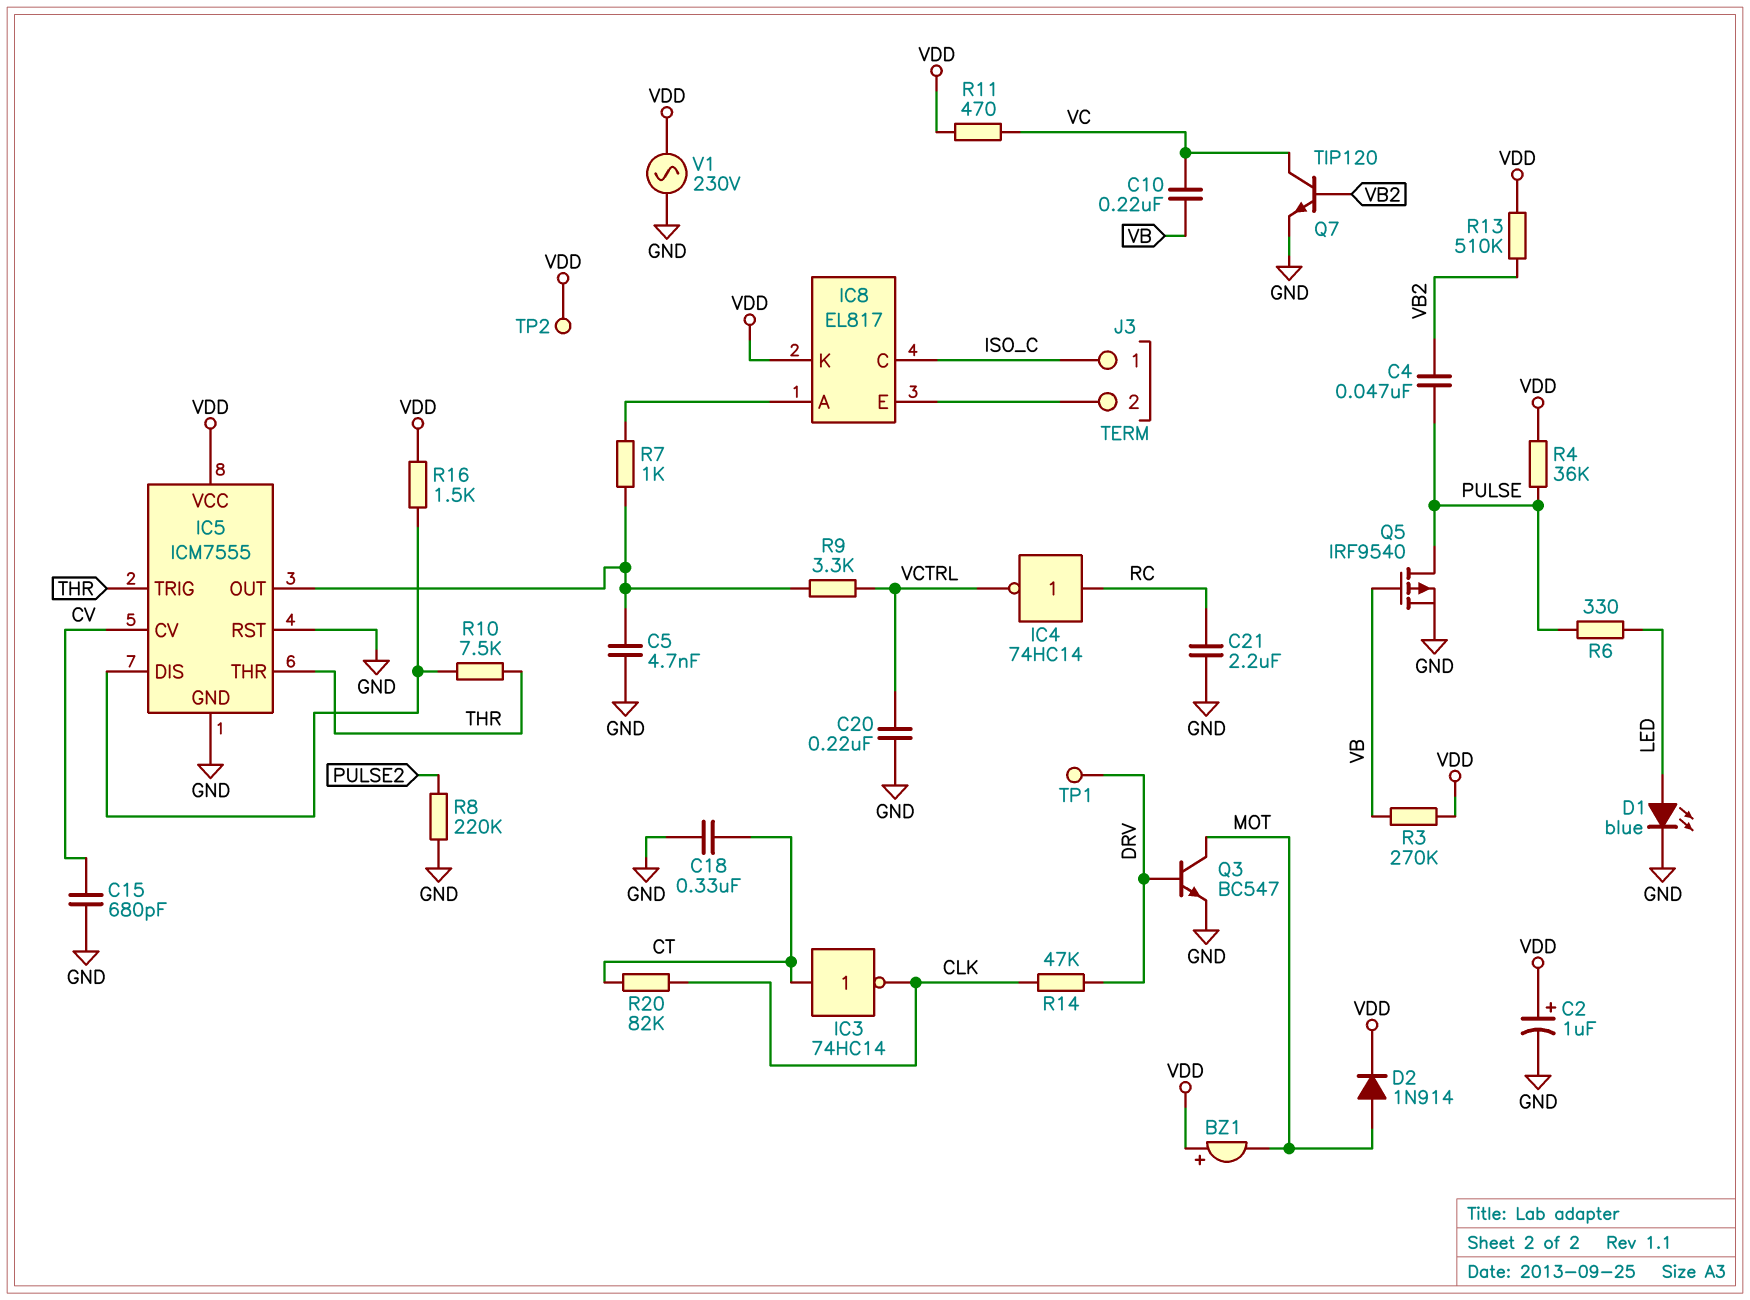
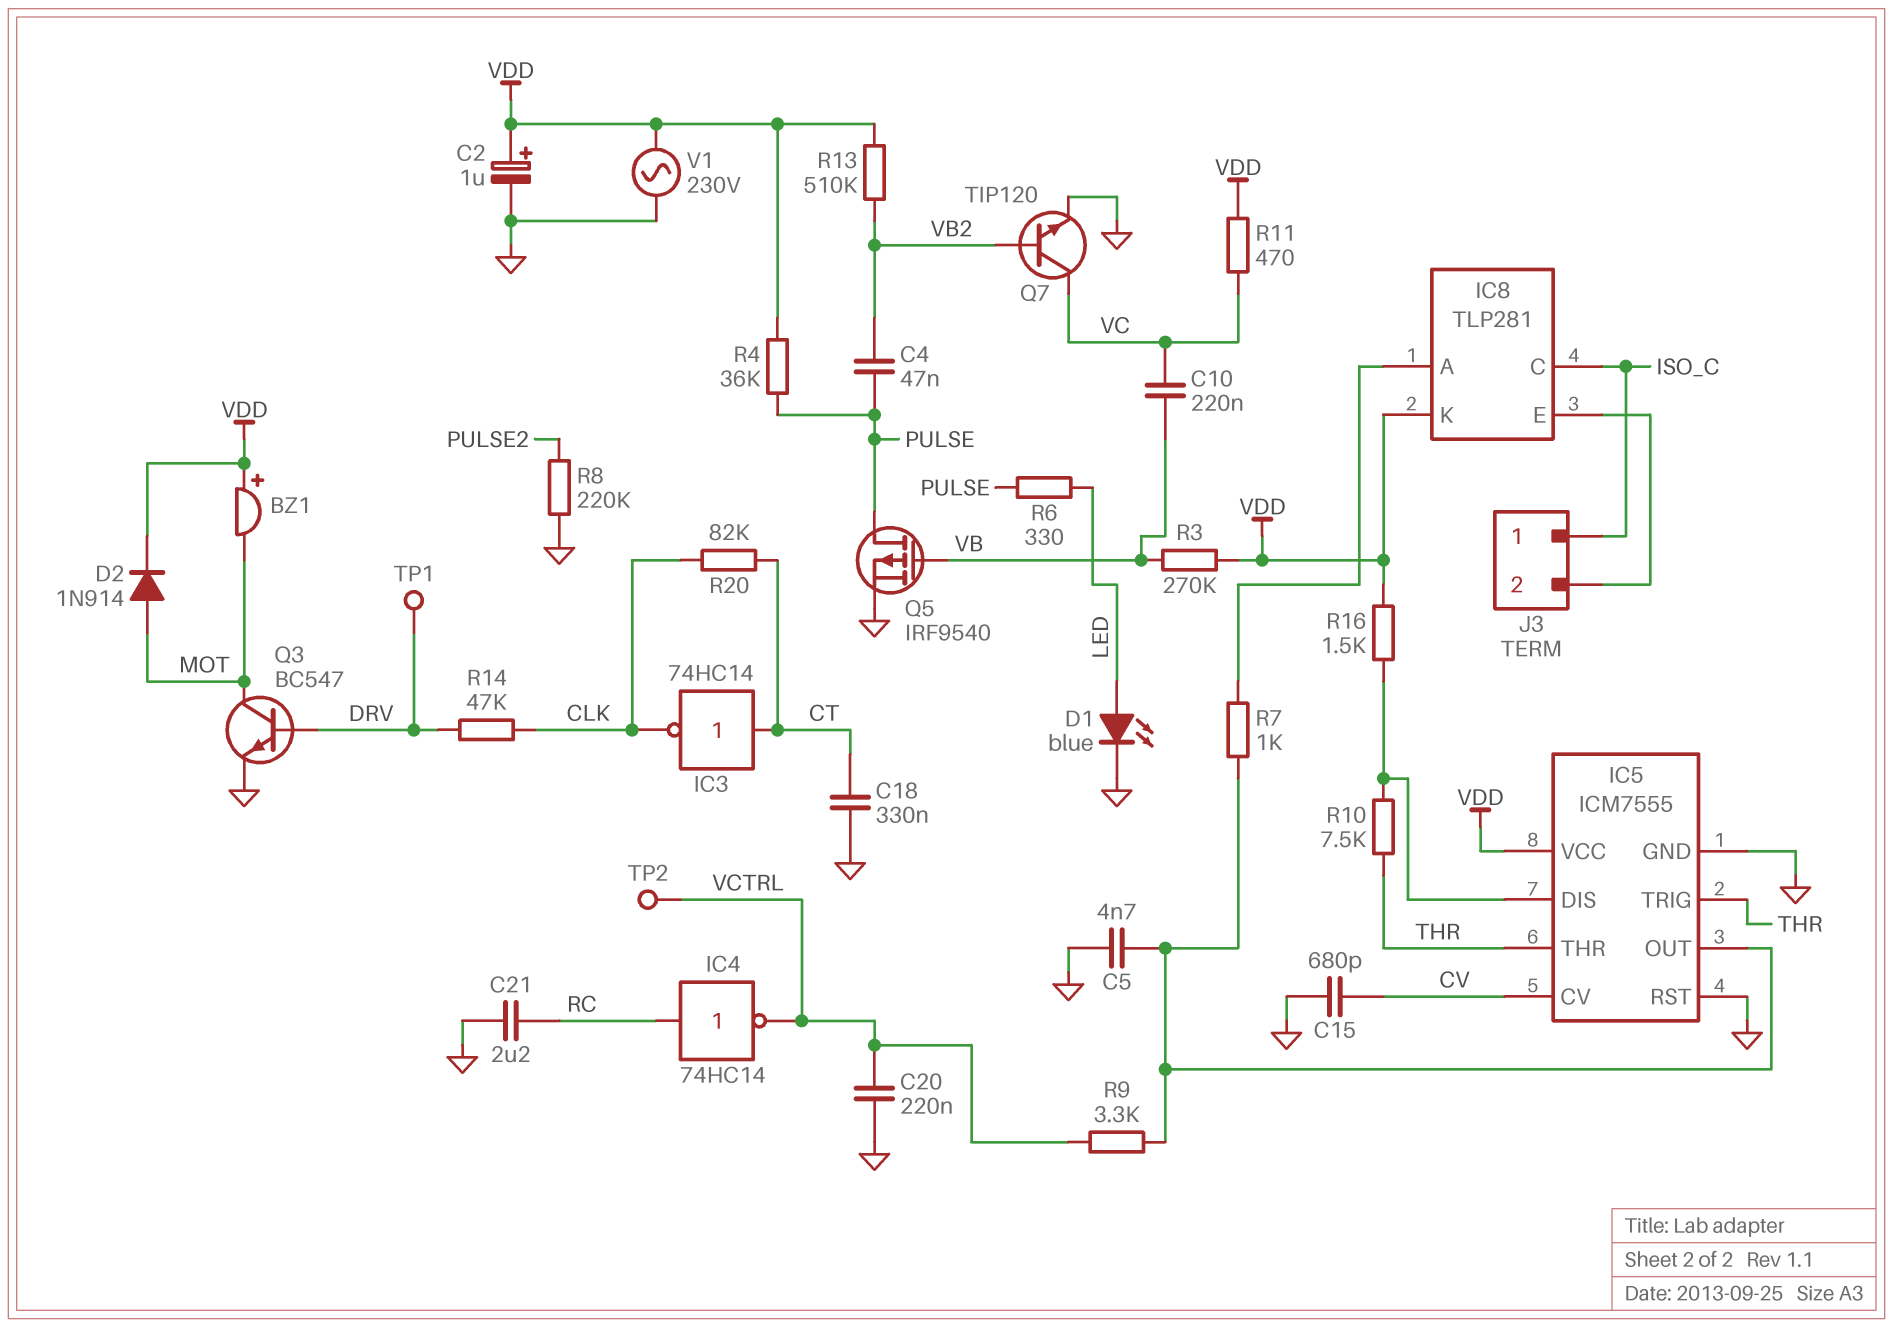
IC8: EL817 -> TLP281
TP2: test point (VDD) -> test point (VCTRL)

